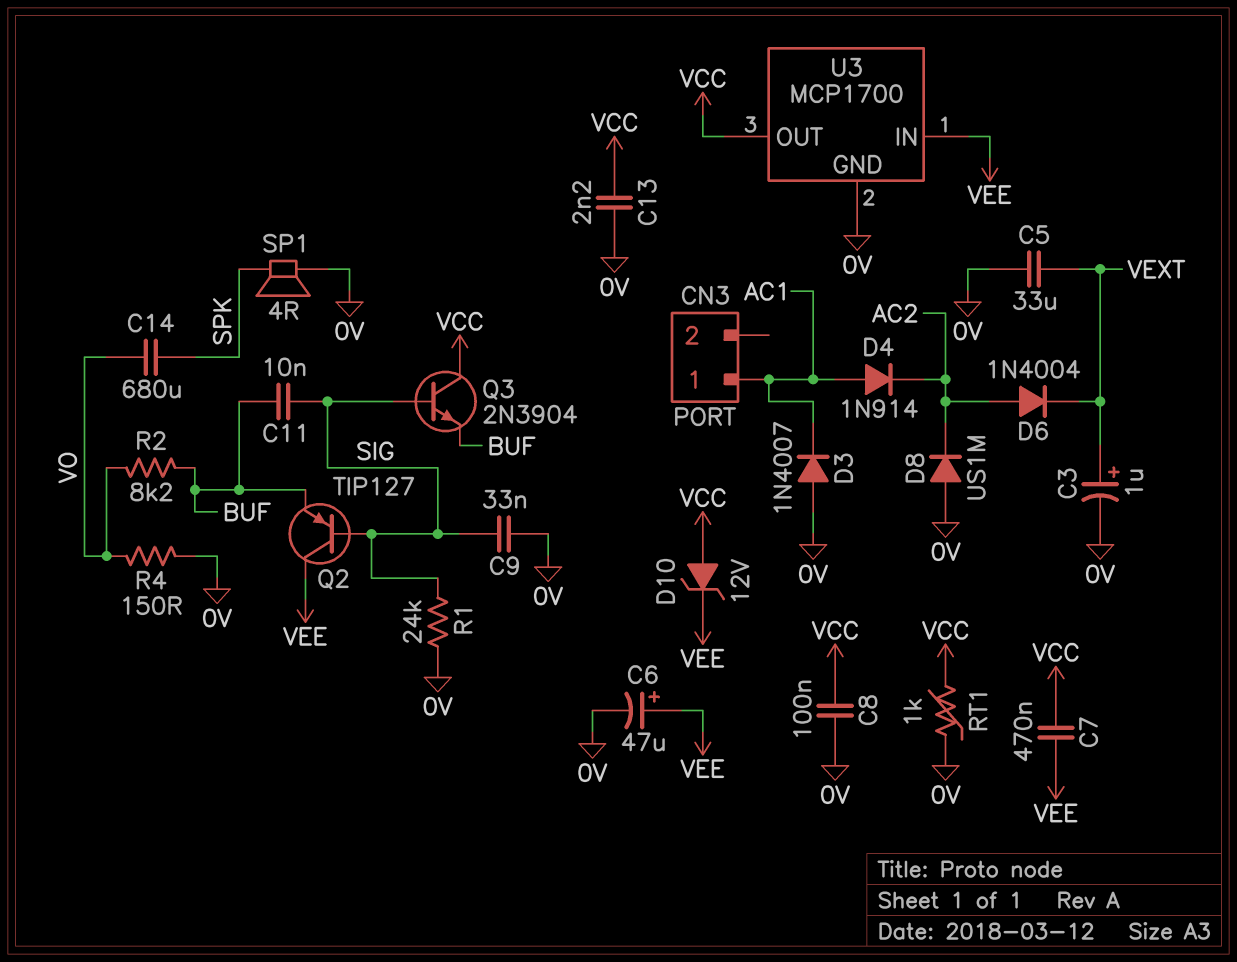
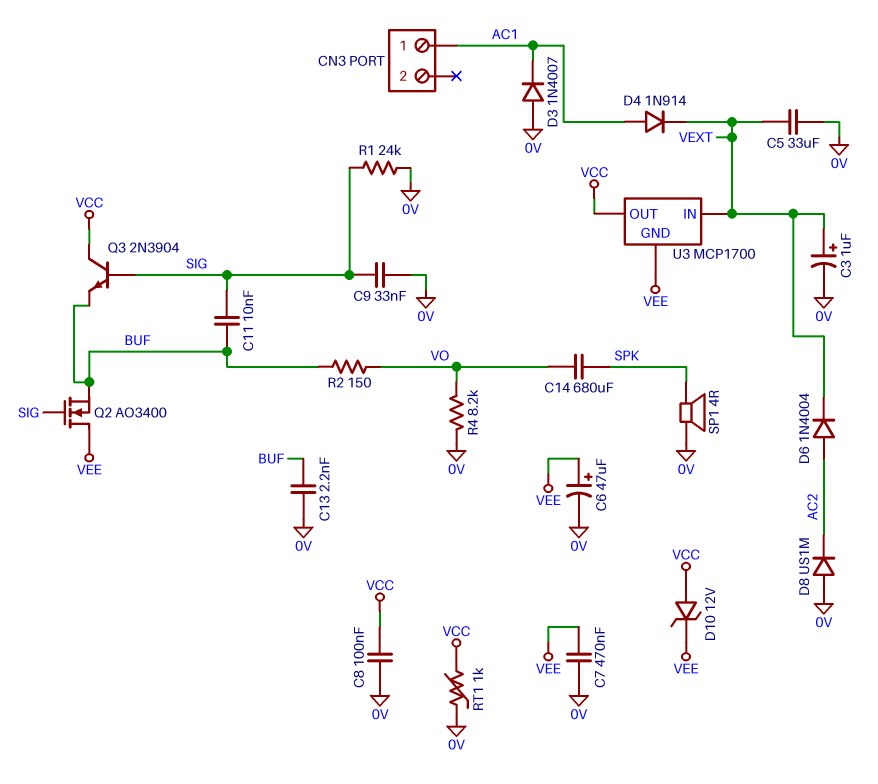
C7: 470nF (VCC, VEE) -> 470nF (0V, VEE)
C13: 2.2nF (0V, VCC) -> 2.2nF (0V, BUF)
D4: diode 1N914 (A AC1, K AC2) -> diode 1N914 (A AC1, K VEXT)
Q2: PNP TIP127 (B SIG, C VEE, E BUF) -> NMOS AO3400 (G SIG, D VEE, S BUF)
R2: 8.2k (BUF, VO) -> 150 (BUF, VO)
R4: 150 (0V, VO) -> 8.2k (0V, VO)
U3 pin GND: 0V -> VEE
U3 pin IN: VEE -> VEXT

